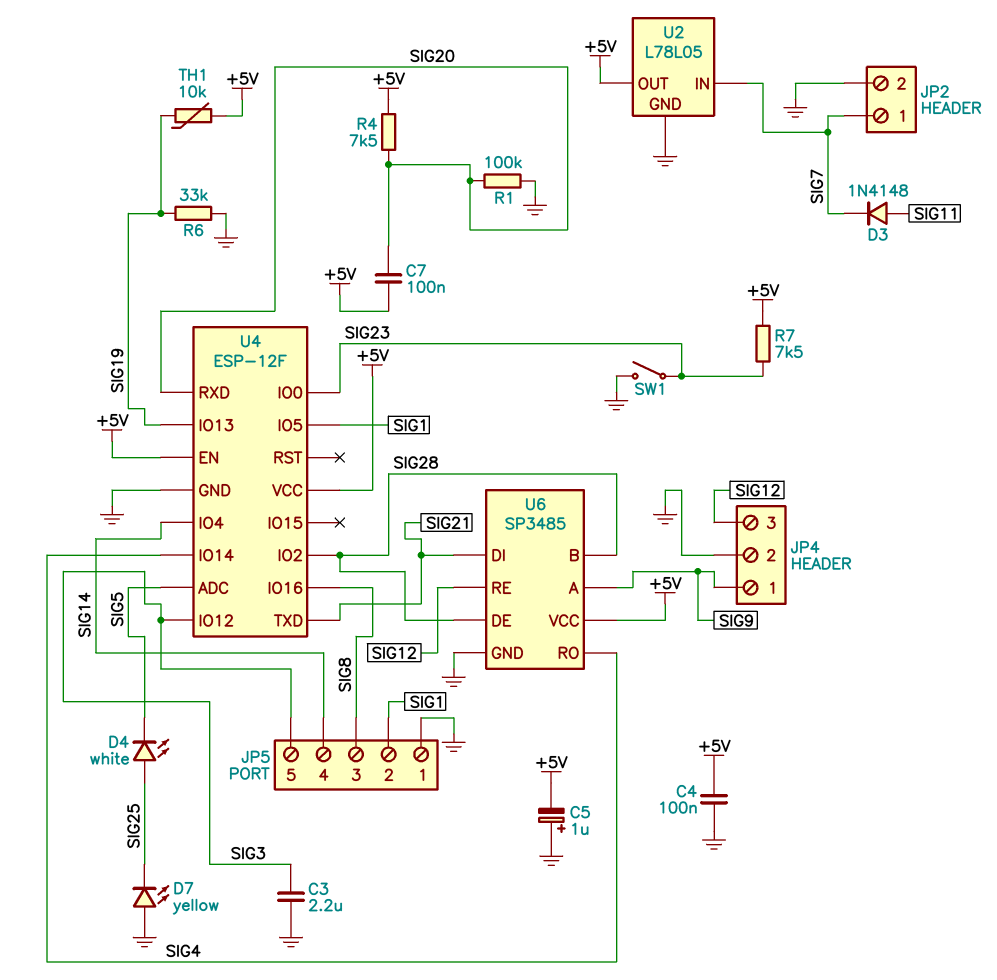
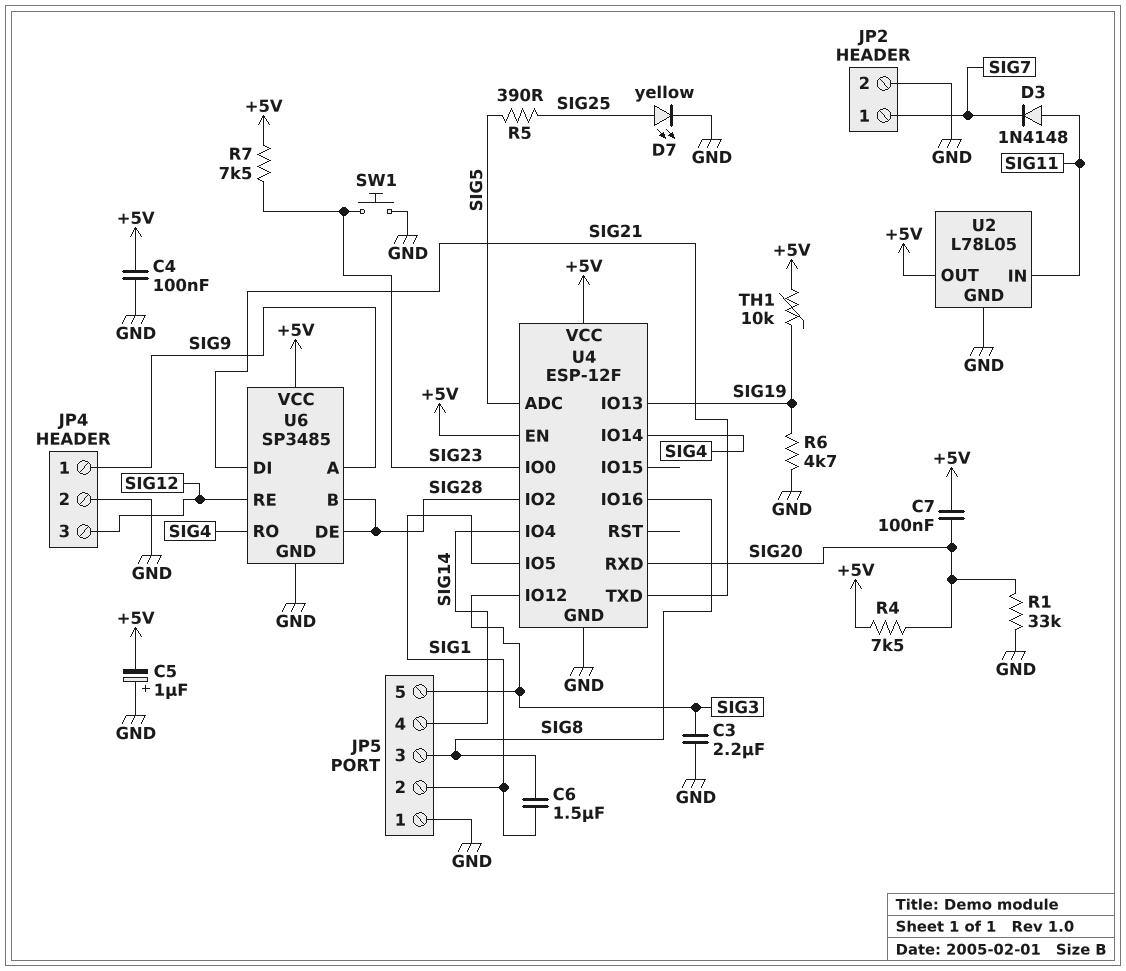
C6: none -> 1.5uF (SIG1, SIG8)
D4: LED white (A SIG25, K SIG5) -> none
D7: LED yellow (A GND, K SIG25) -> LED yellow (A SIG25, K GND)
R1: 100k (GND, SIG20) -> 33k (GND, SIG20)
R5: none -> 390 (SIG5, SIG25)
R6: 33k (GND, SIG19) -> 4.7k (GND, SIG19)
SW1: switch (GND, SIG23) -> button (GND, SIG23)
U2 pin IN: SIG7 -> SIG11

